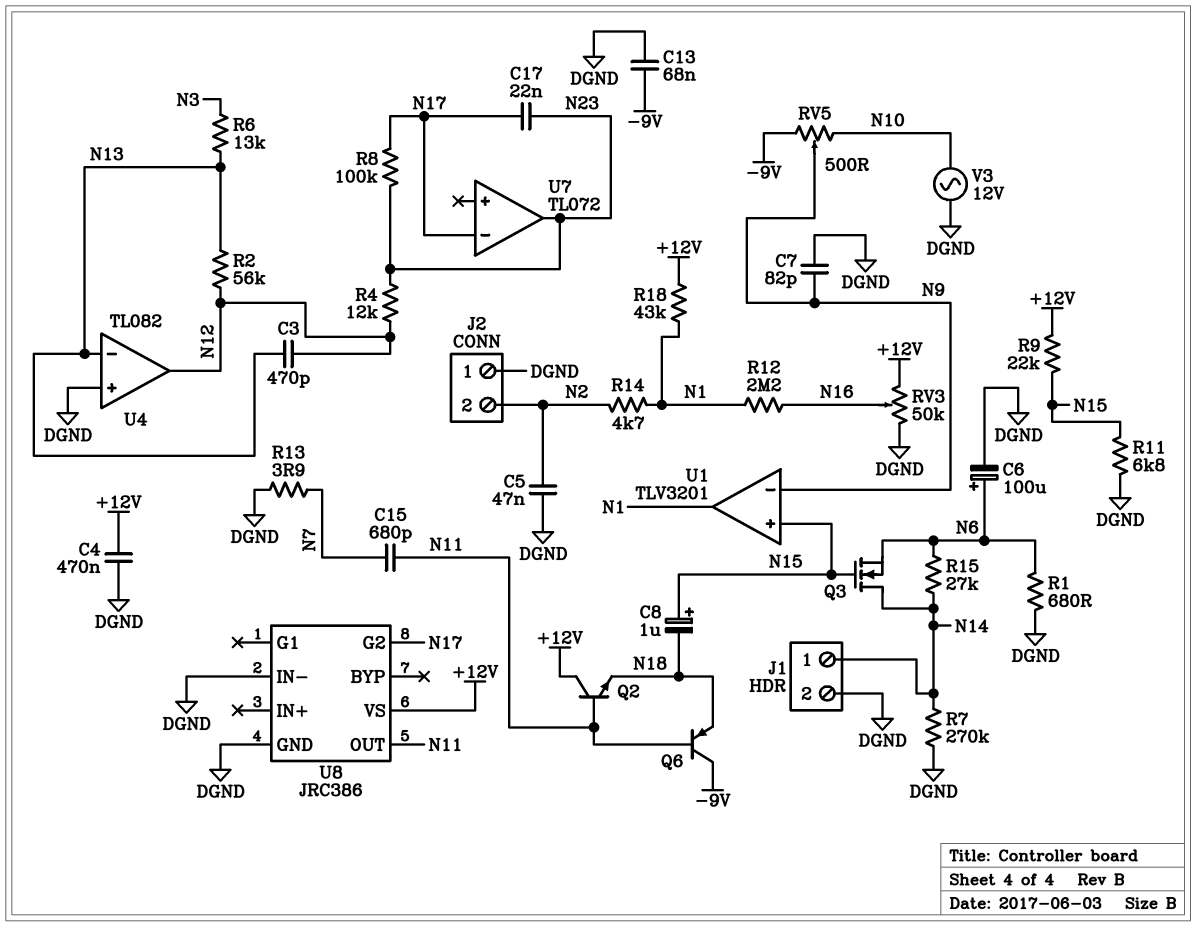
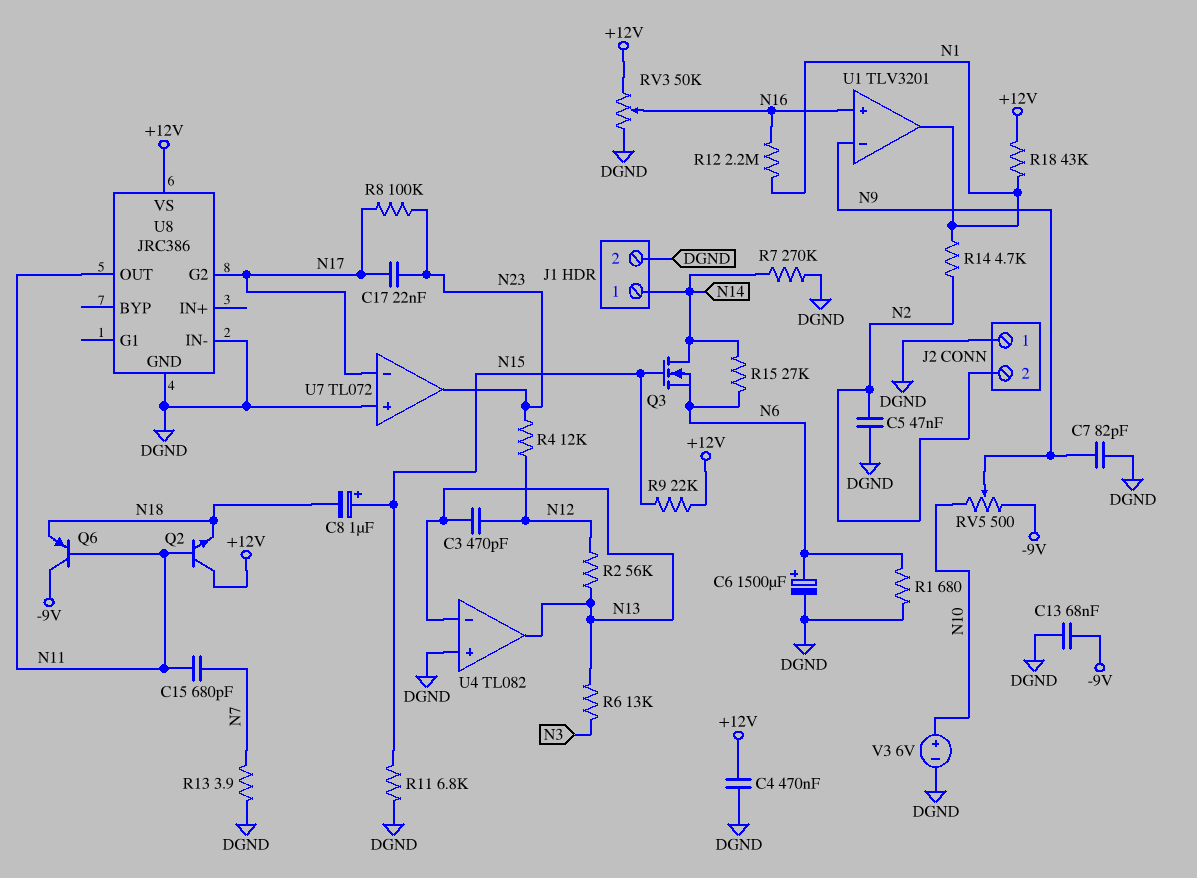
C6: 100uF (plus N6, minus DGND) -> 1500uF (plus N6, minus DGND)
U1 pin in+: N15 -> N16
U4 pin out: N12 -> N13
U7 pin in+: none -> DGND
V3: AC 12V (DGND, N10) -> 6V (plus N10, minus DGND)

